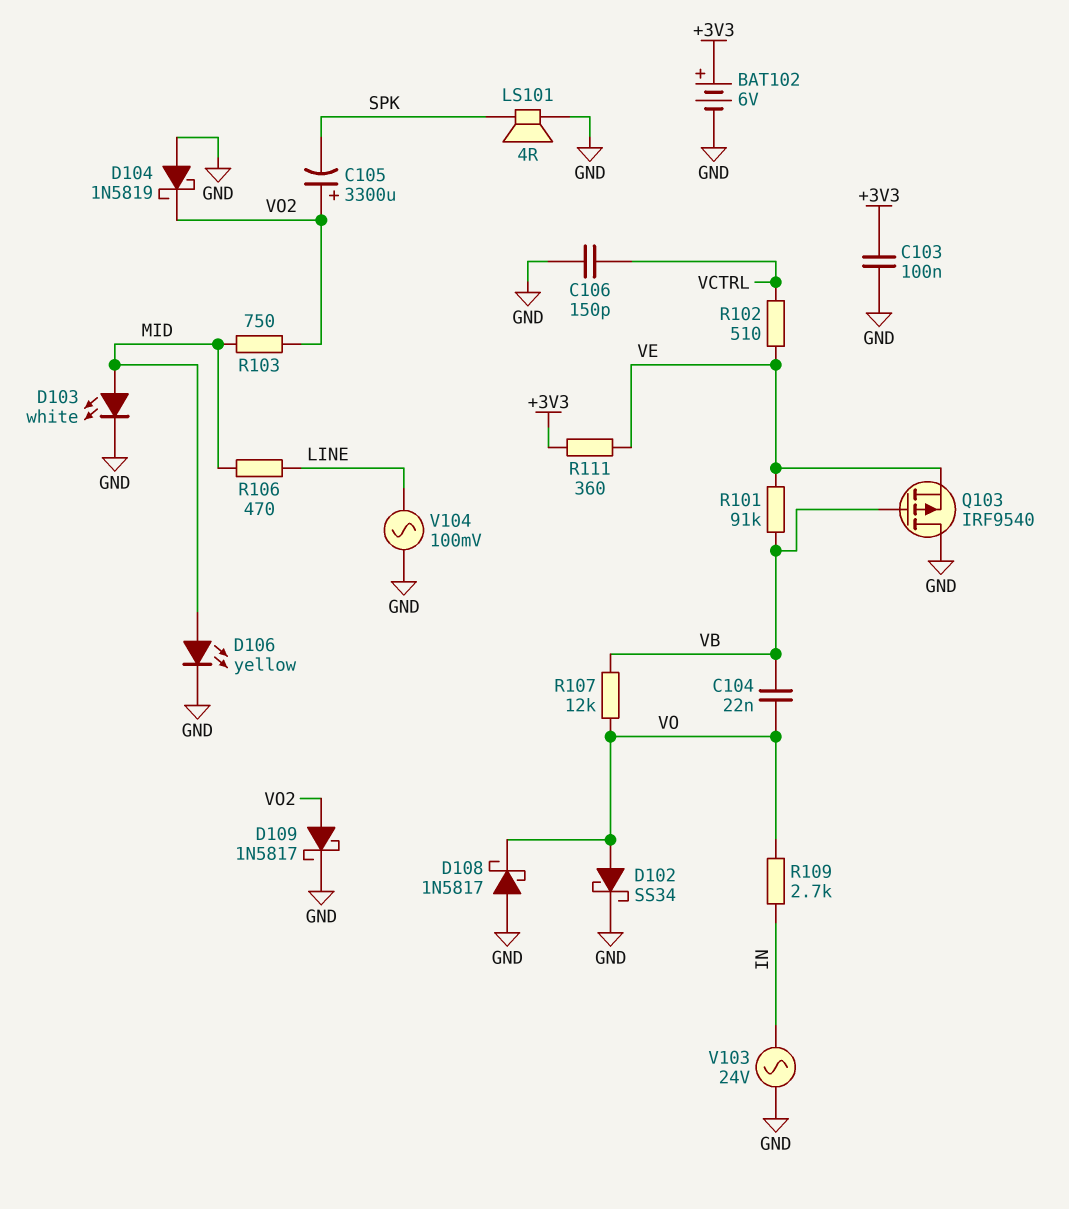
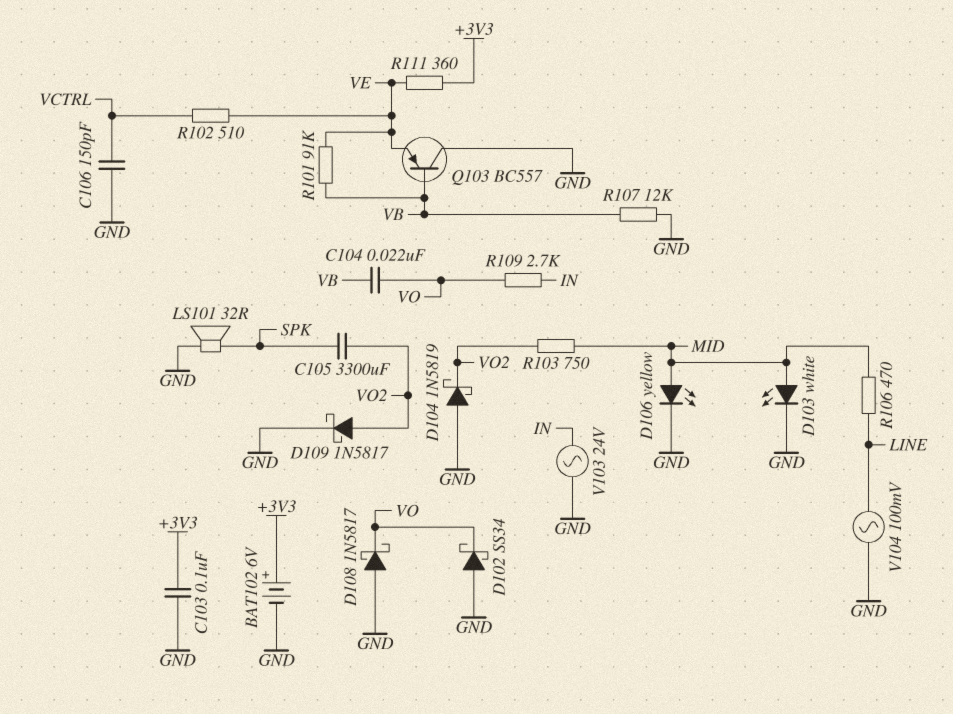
C105: 3300uF (plus VO2, minus SPK) -> 3300uF (SPK, VO2)
D102: schottky SS34 (A VO, K GND) -> schottky SS34 (A GND, K VO)
LS101: speaker 4R (GND, SPK) -> speaker 32R (GND, SPK)
Q103: PMOS IRF9540 (G VB, D GND, S VE) -> PNP BC557 (B VB, C GND, E VE)
R107: 12k (VB, VO) -> 12k (GND, VB)

